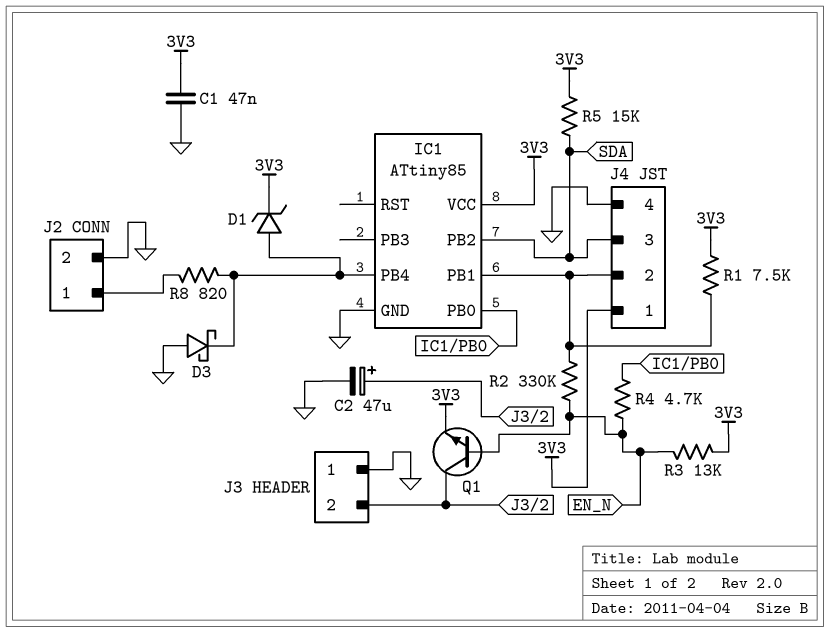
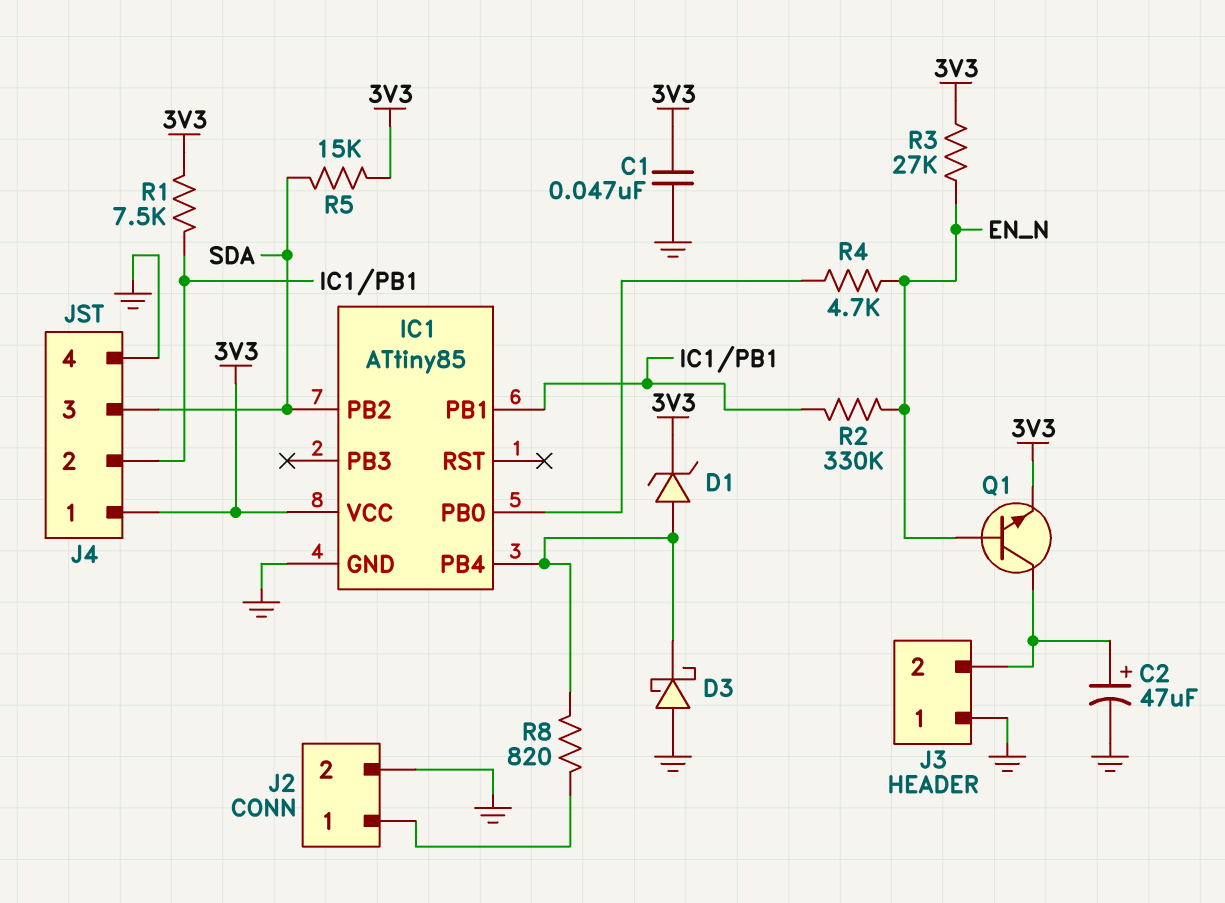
R3: 13k (3V3, EN_N) -> 27k (3V3, EN_N)

